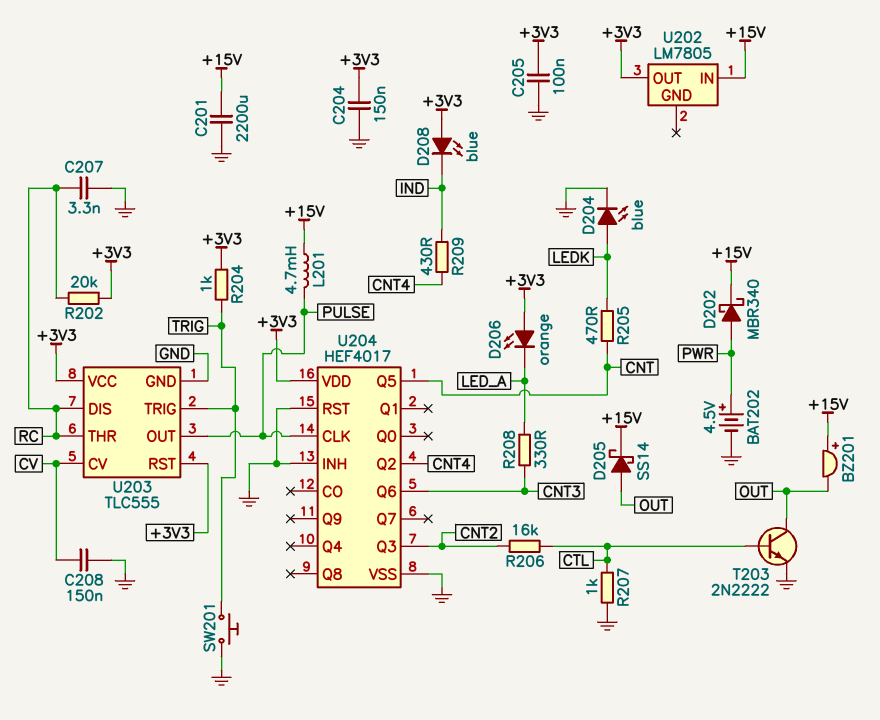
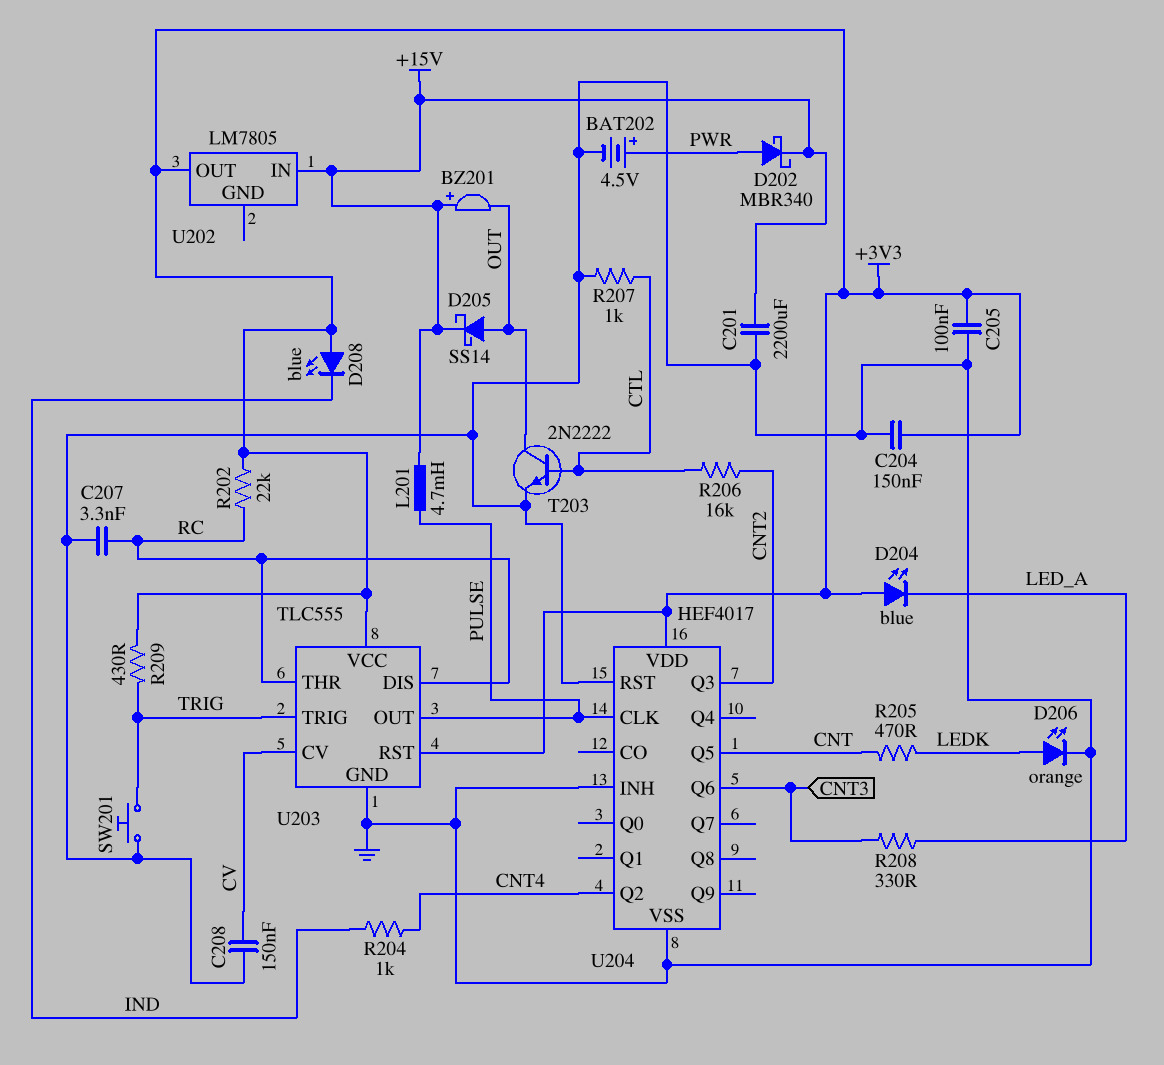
D204: LED blue (A LEDK, K GND) -> LED blue (A +3V3, K LED_A)
D206: LED orange (A +3V3, K LED_A) -> LED orange (A LEDK, K GND)
R202: 20k (+3V3, RC) -> 22k (+3V3, RC)
R204: 1k (+3V3, TRIG) -> 1k (CNT4, IND)
R209: 430 (CNT4, IND) -> 430 (+3V3, TRIG)

